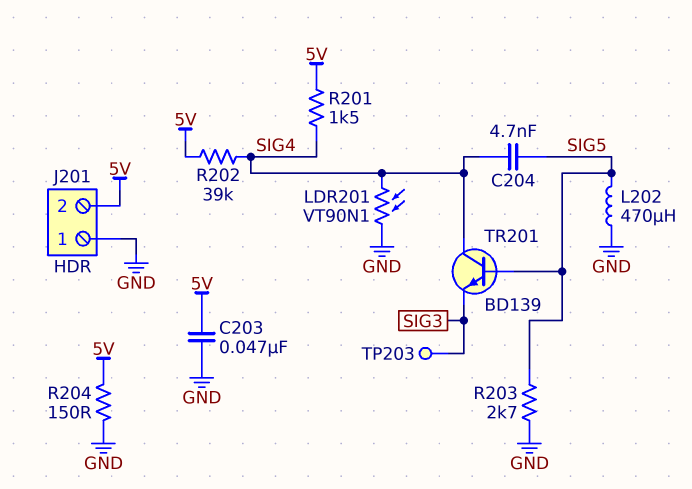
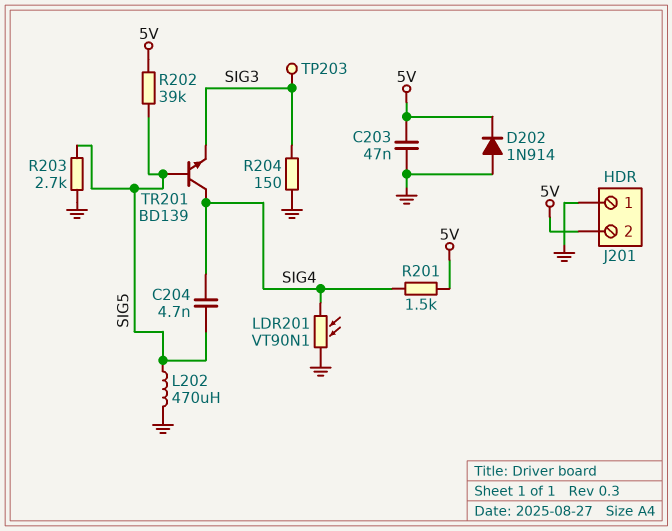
D202: none -> diode 1N914 (A GND, K 5V)
R202: 39k (5V, SIG4) -> 39k (5V, SIG5)
R204: 150 (5V, GND) -> 150 (GND, SIG3)

